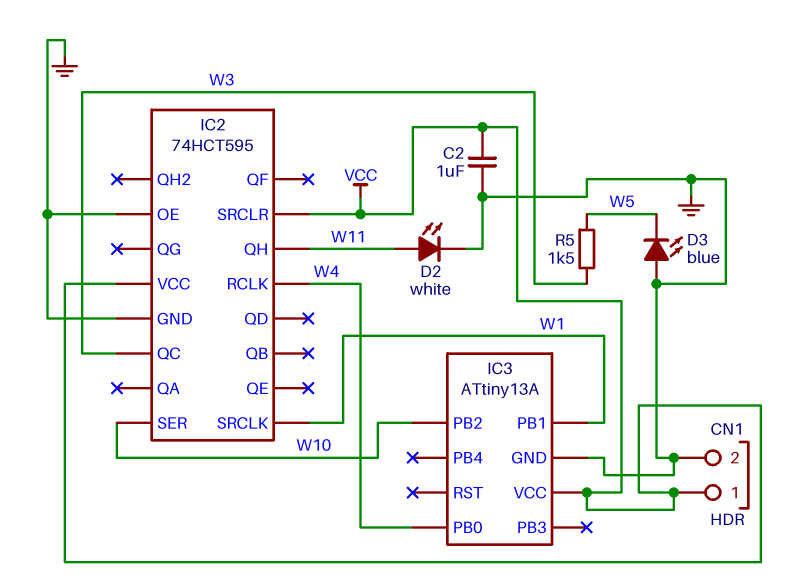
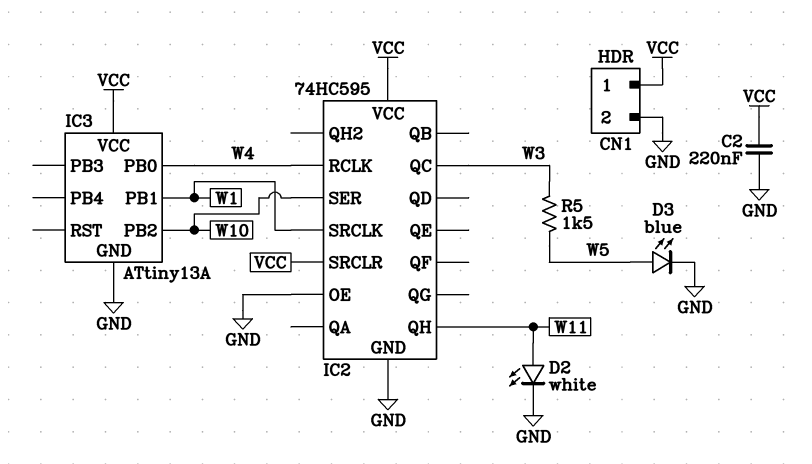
C2: 1uF (GND, VCC) -> 220nF (GND, VCC)
D3: LED blue (A GND, K W5) -> LED blue (A W5, K GND)
IC2: 74HCT595 -> 74HC595

